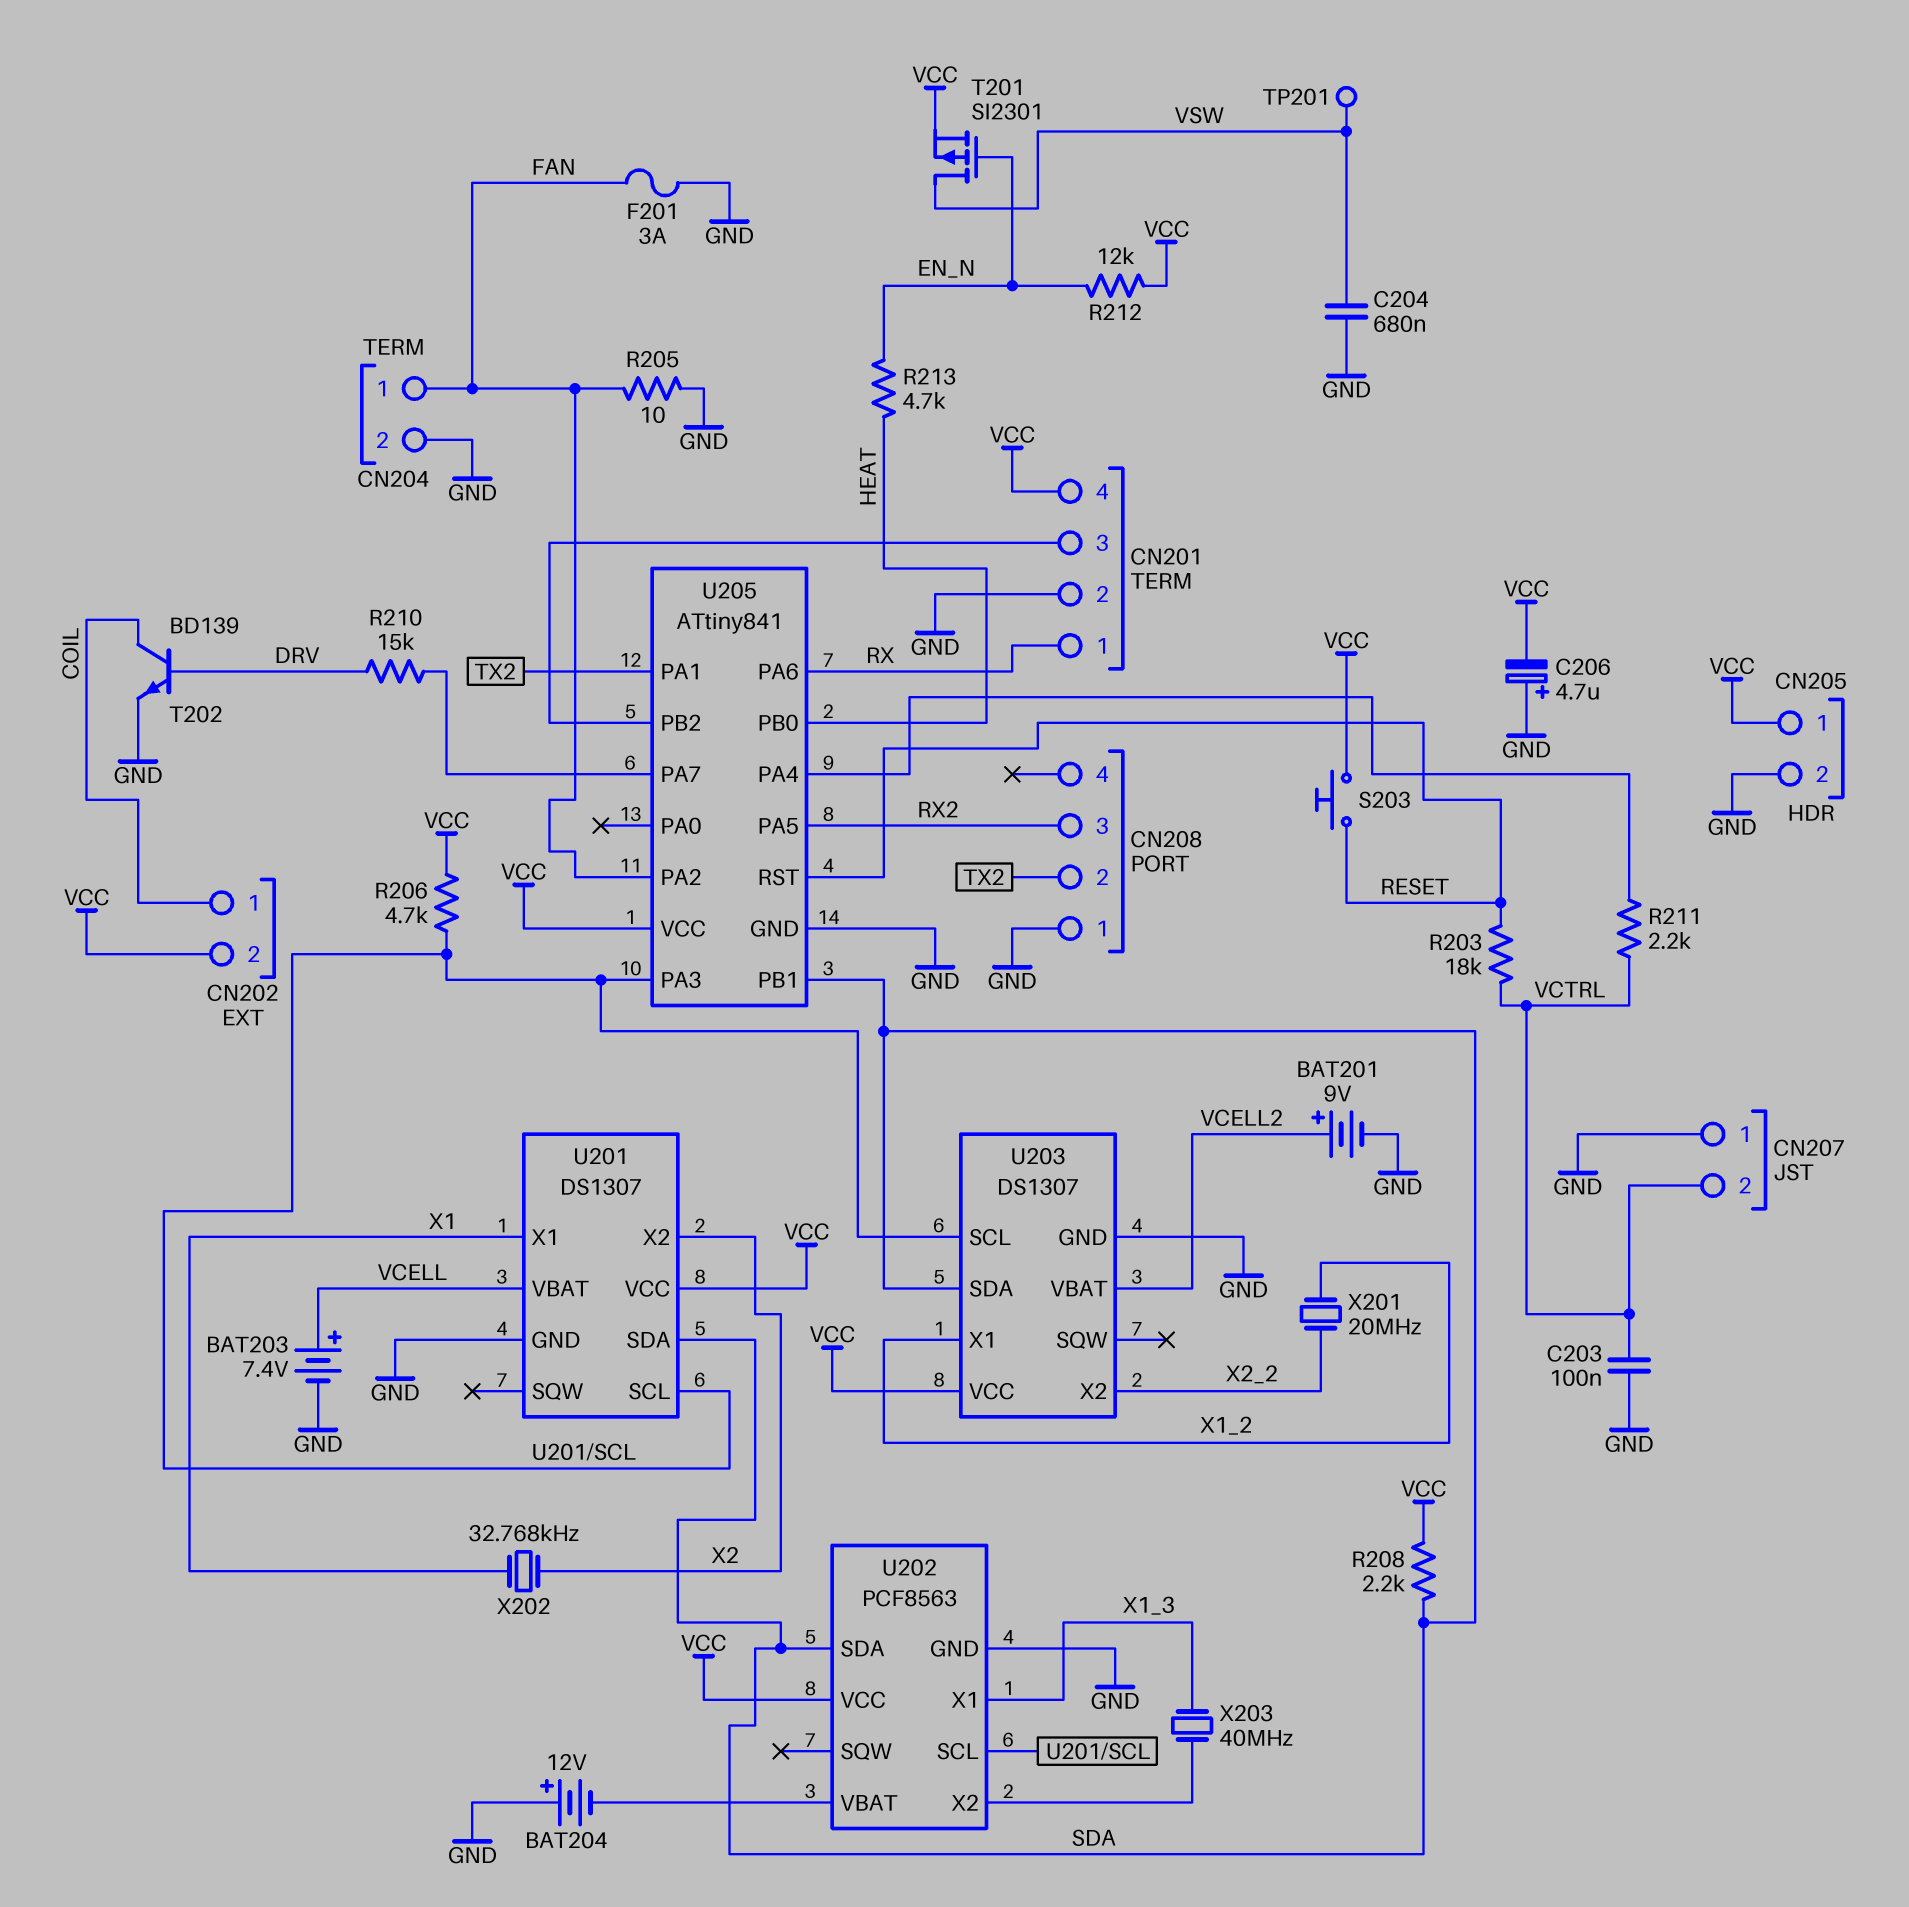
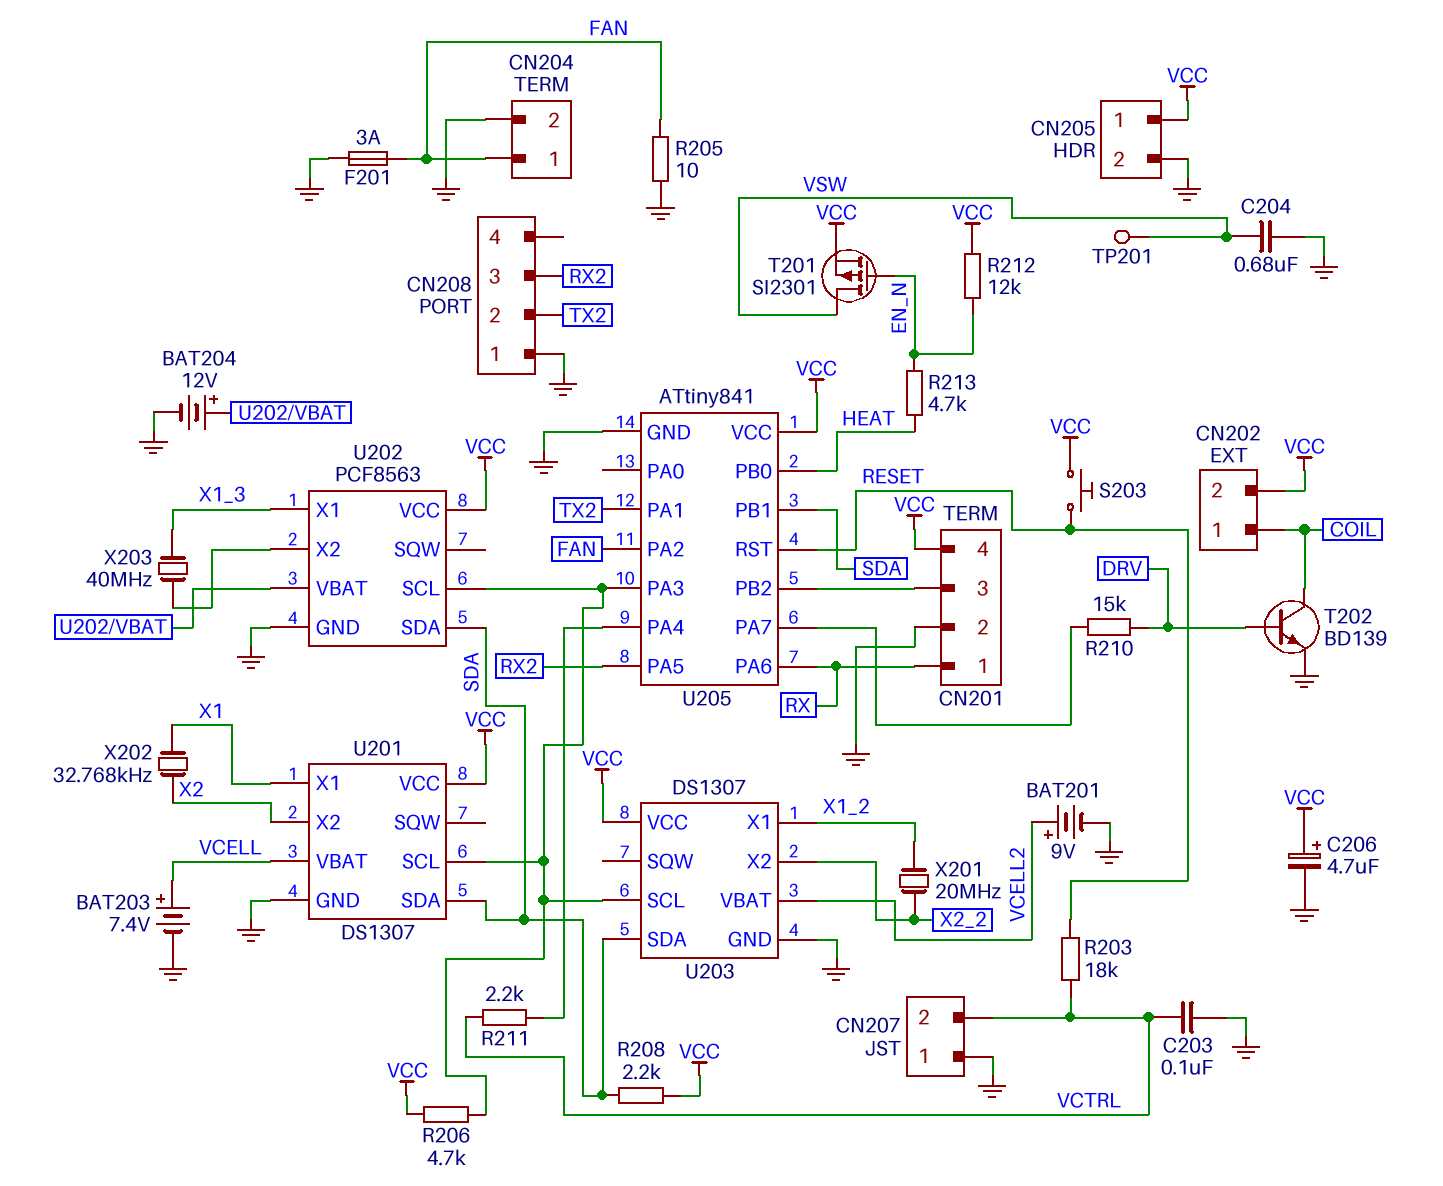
BAT204: 12V (plus GND, minus U202/VBAT) -> 12V (plus U202/VBAT, minus GND)
C206: 4.7uF (plus GND, minus VCC) -> 4.7uF (plus VCC, minus GND)

